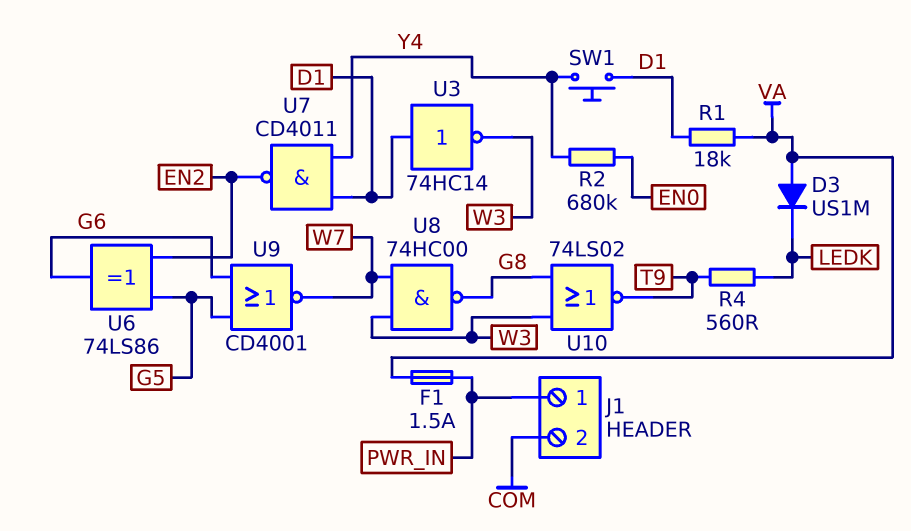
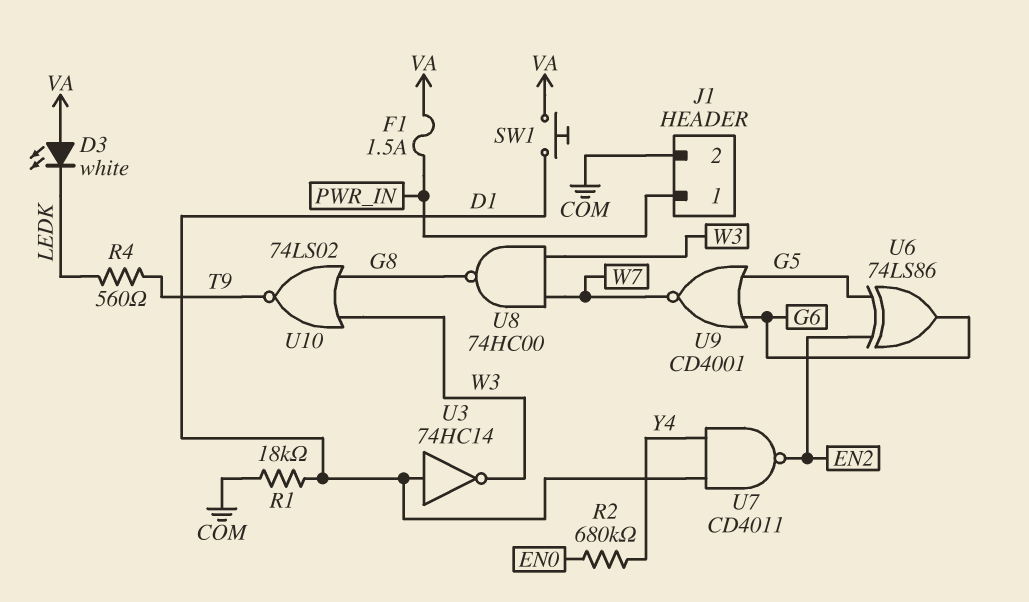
D3: diode US1M (A VA, K LEDK) -> LED white (A VA, K LEDK)
R1: 18k (D1, VA) -> 18k (COM, D1)
SW1: button (D1, Y4) -> button (D1, VA)

